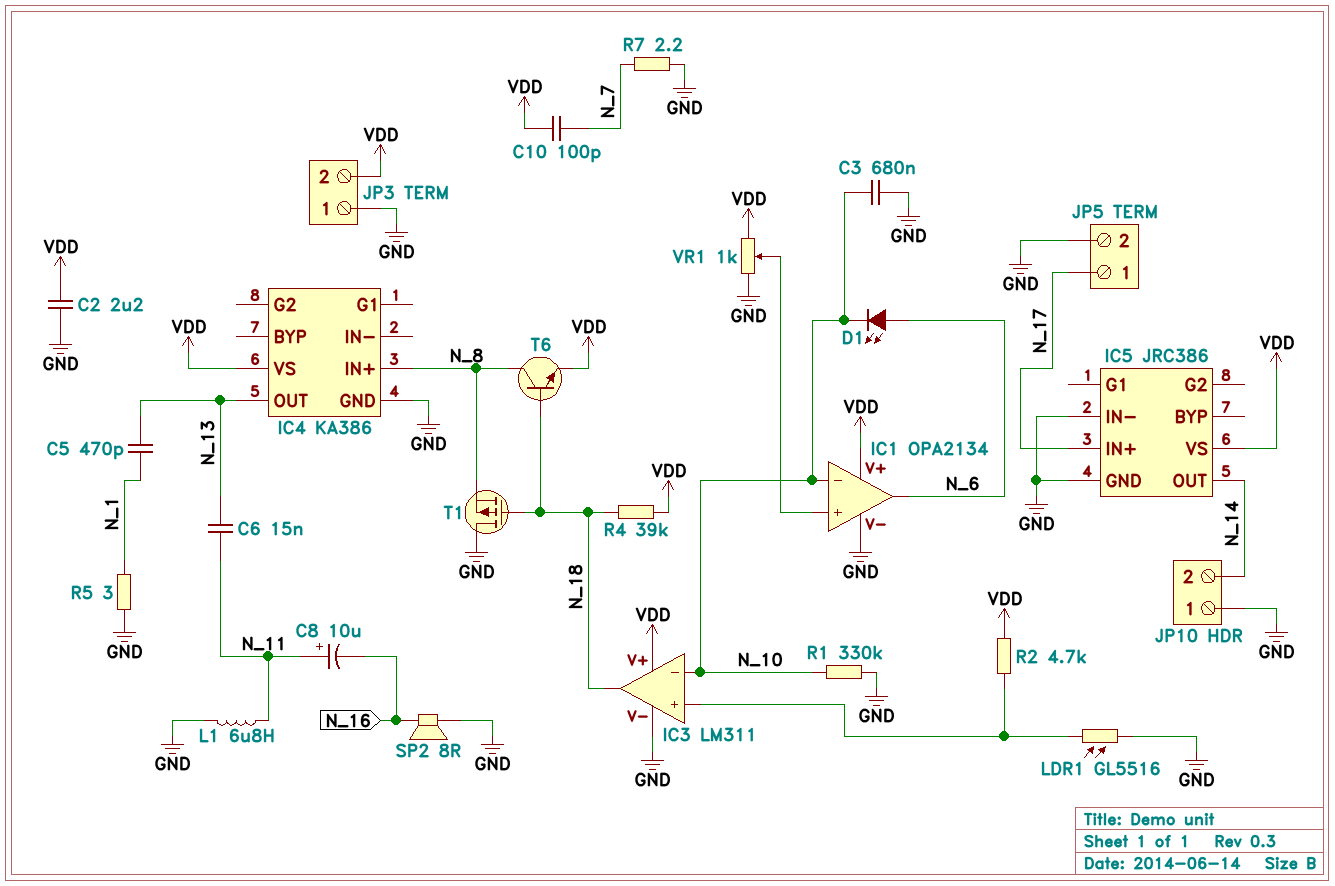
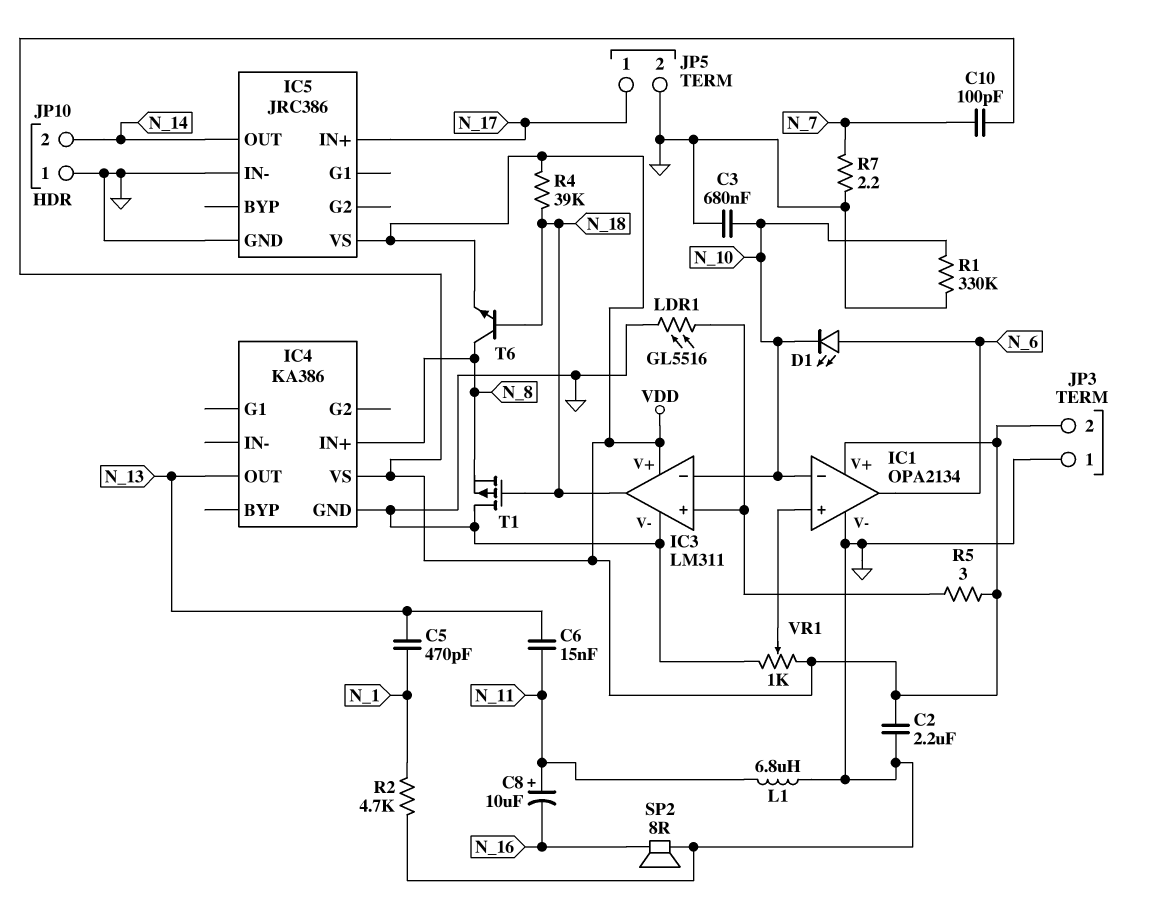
R2: 4.7k (IC3/in+, VDD) -> 4.7k (GND, N_1)
R5: 3 (GND, N_1) -> 3 (IC3/in+, VDD)

